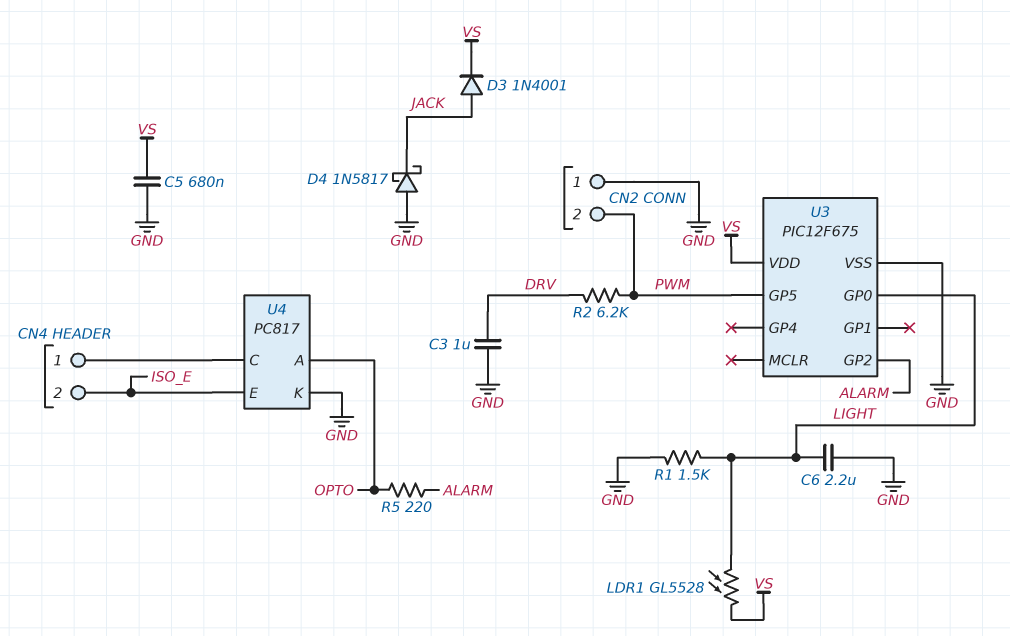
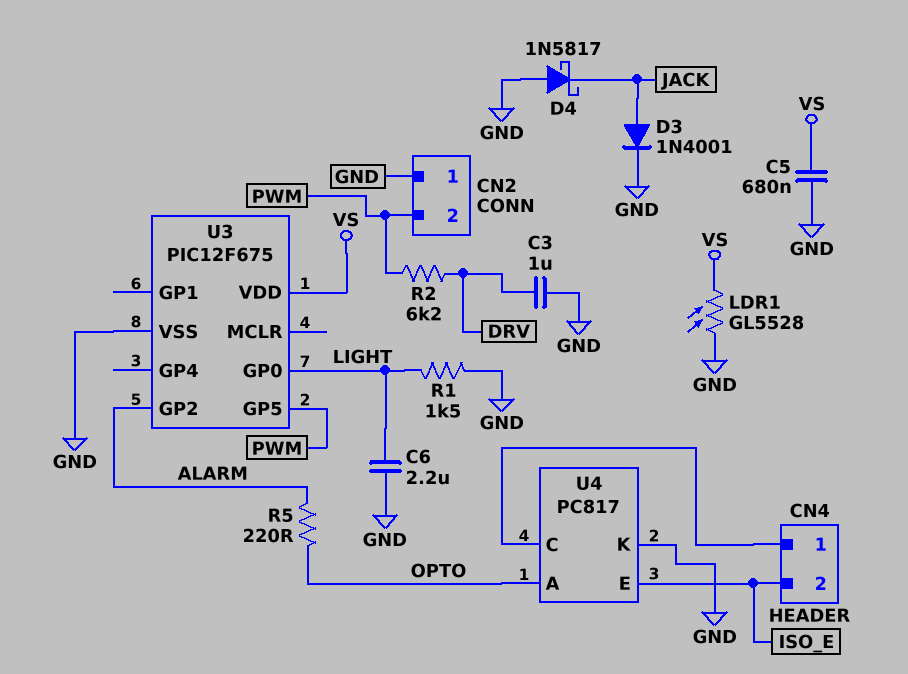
D3: diode 1N4001 (A JACK, K VS) -> diode 1N4001 (A JACK, K GND)
LDR1: GL5528 (LIGHT, VS) -> GL5528 (GND, VS)

